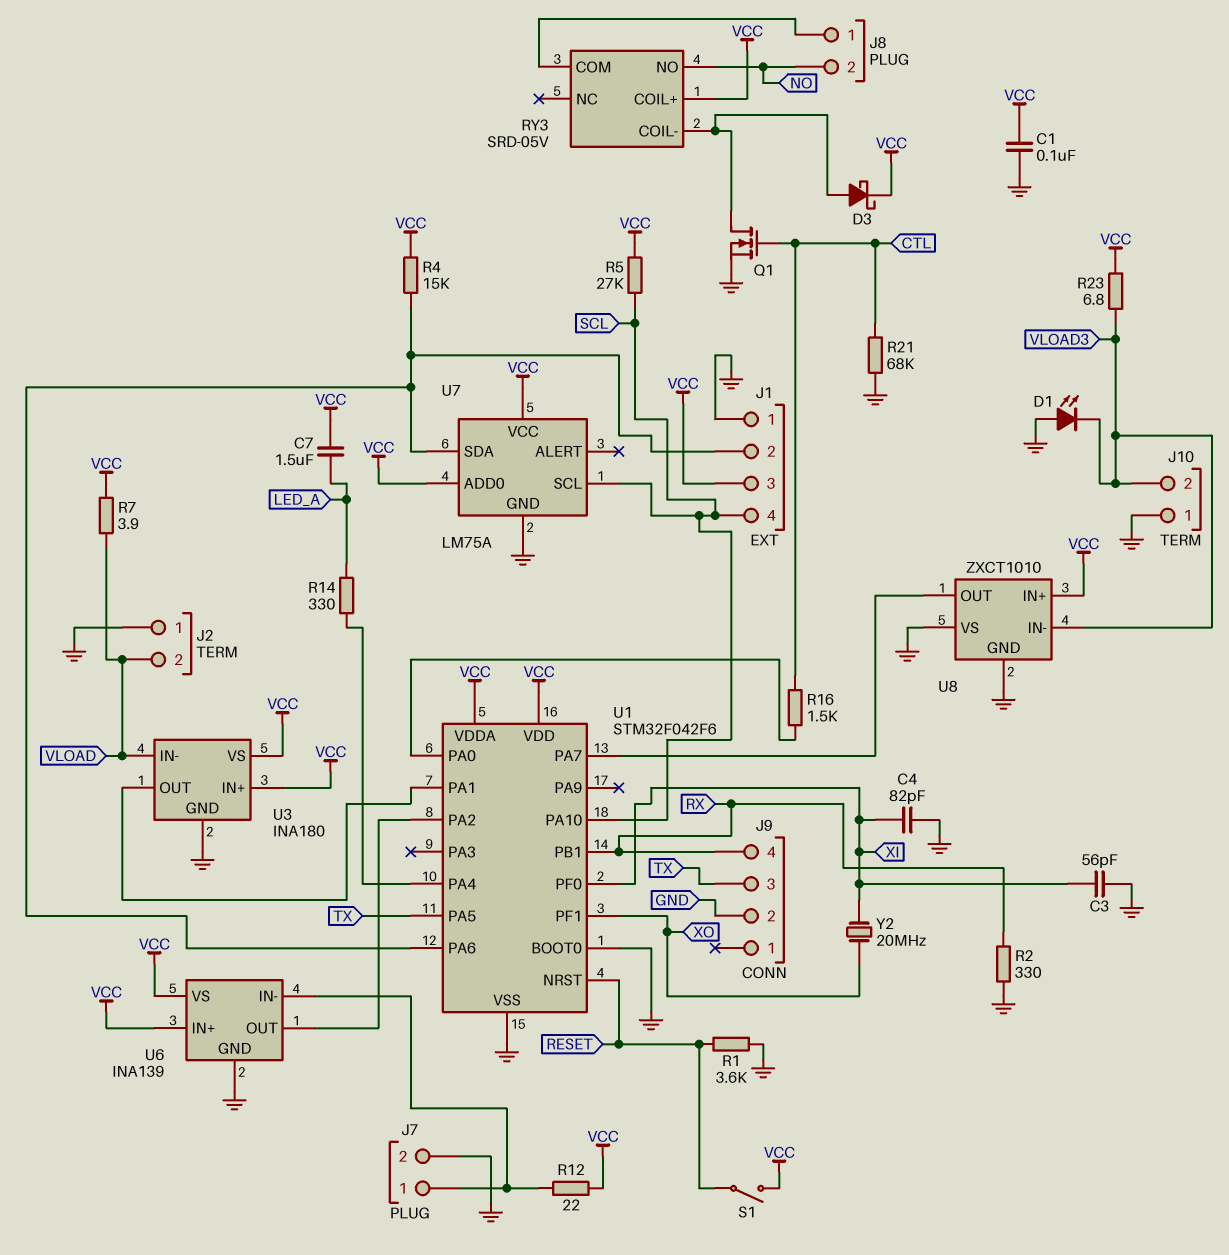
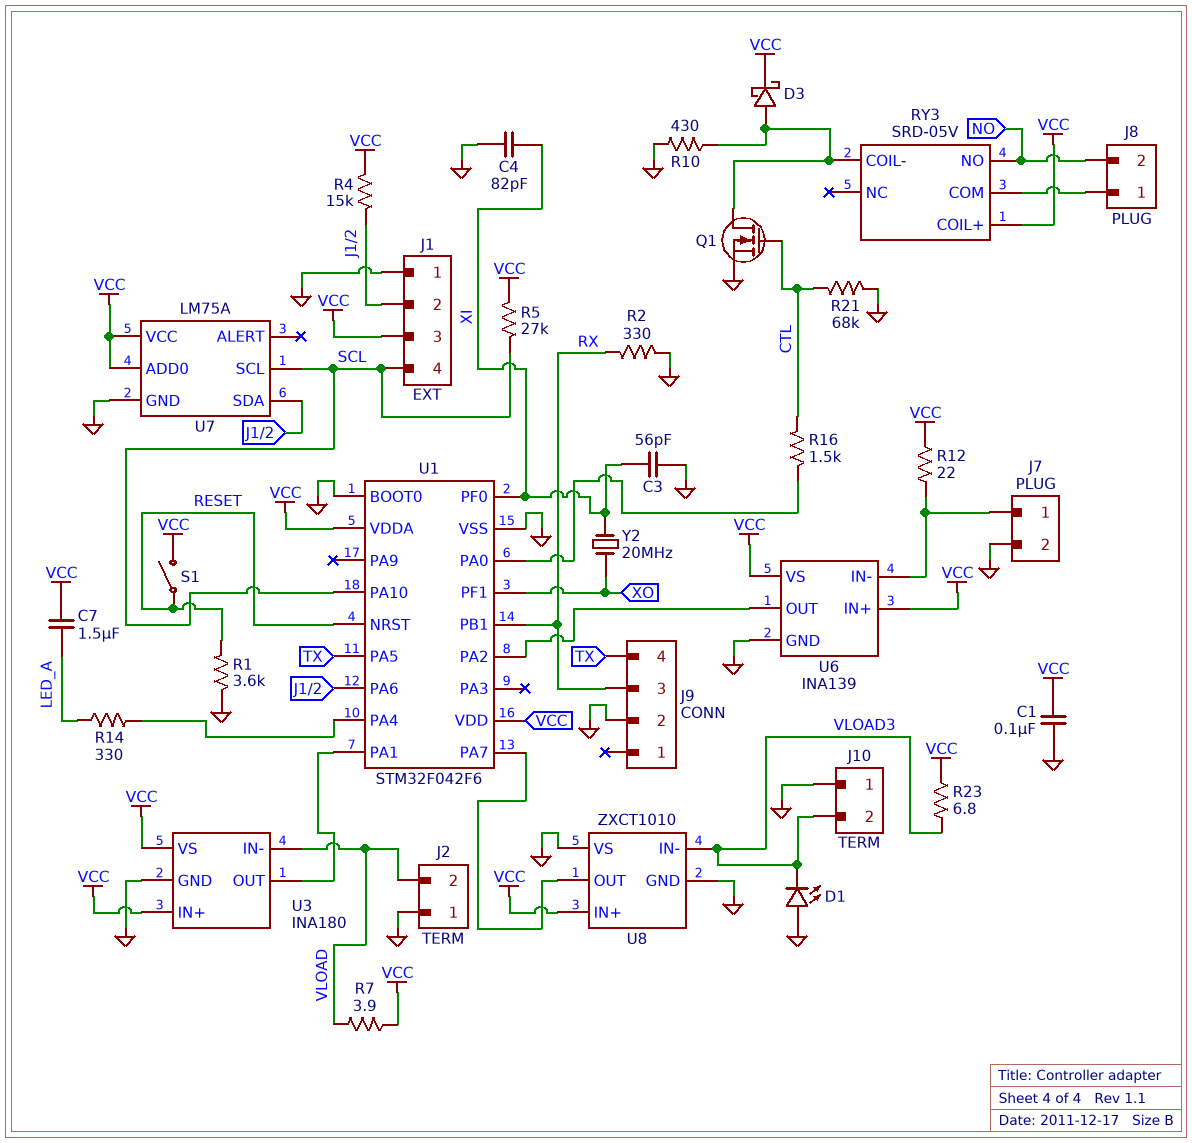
J9 pin 3: TX -> RX
J9 pin 4: RX -> TX
R10: none -> 430 (GND, RY3/COIL-)

